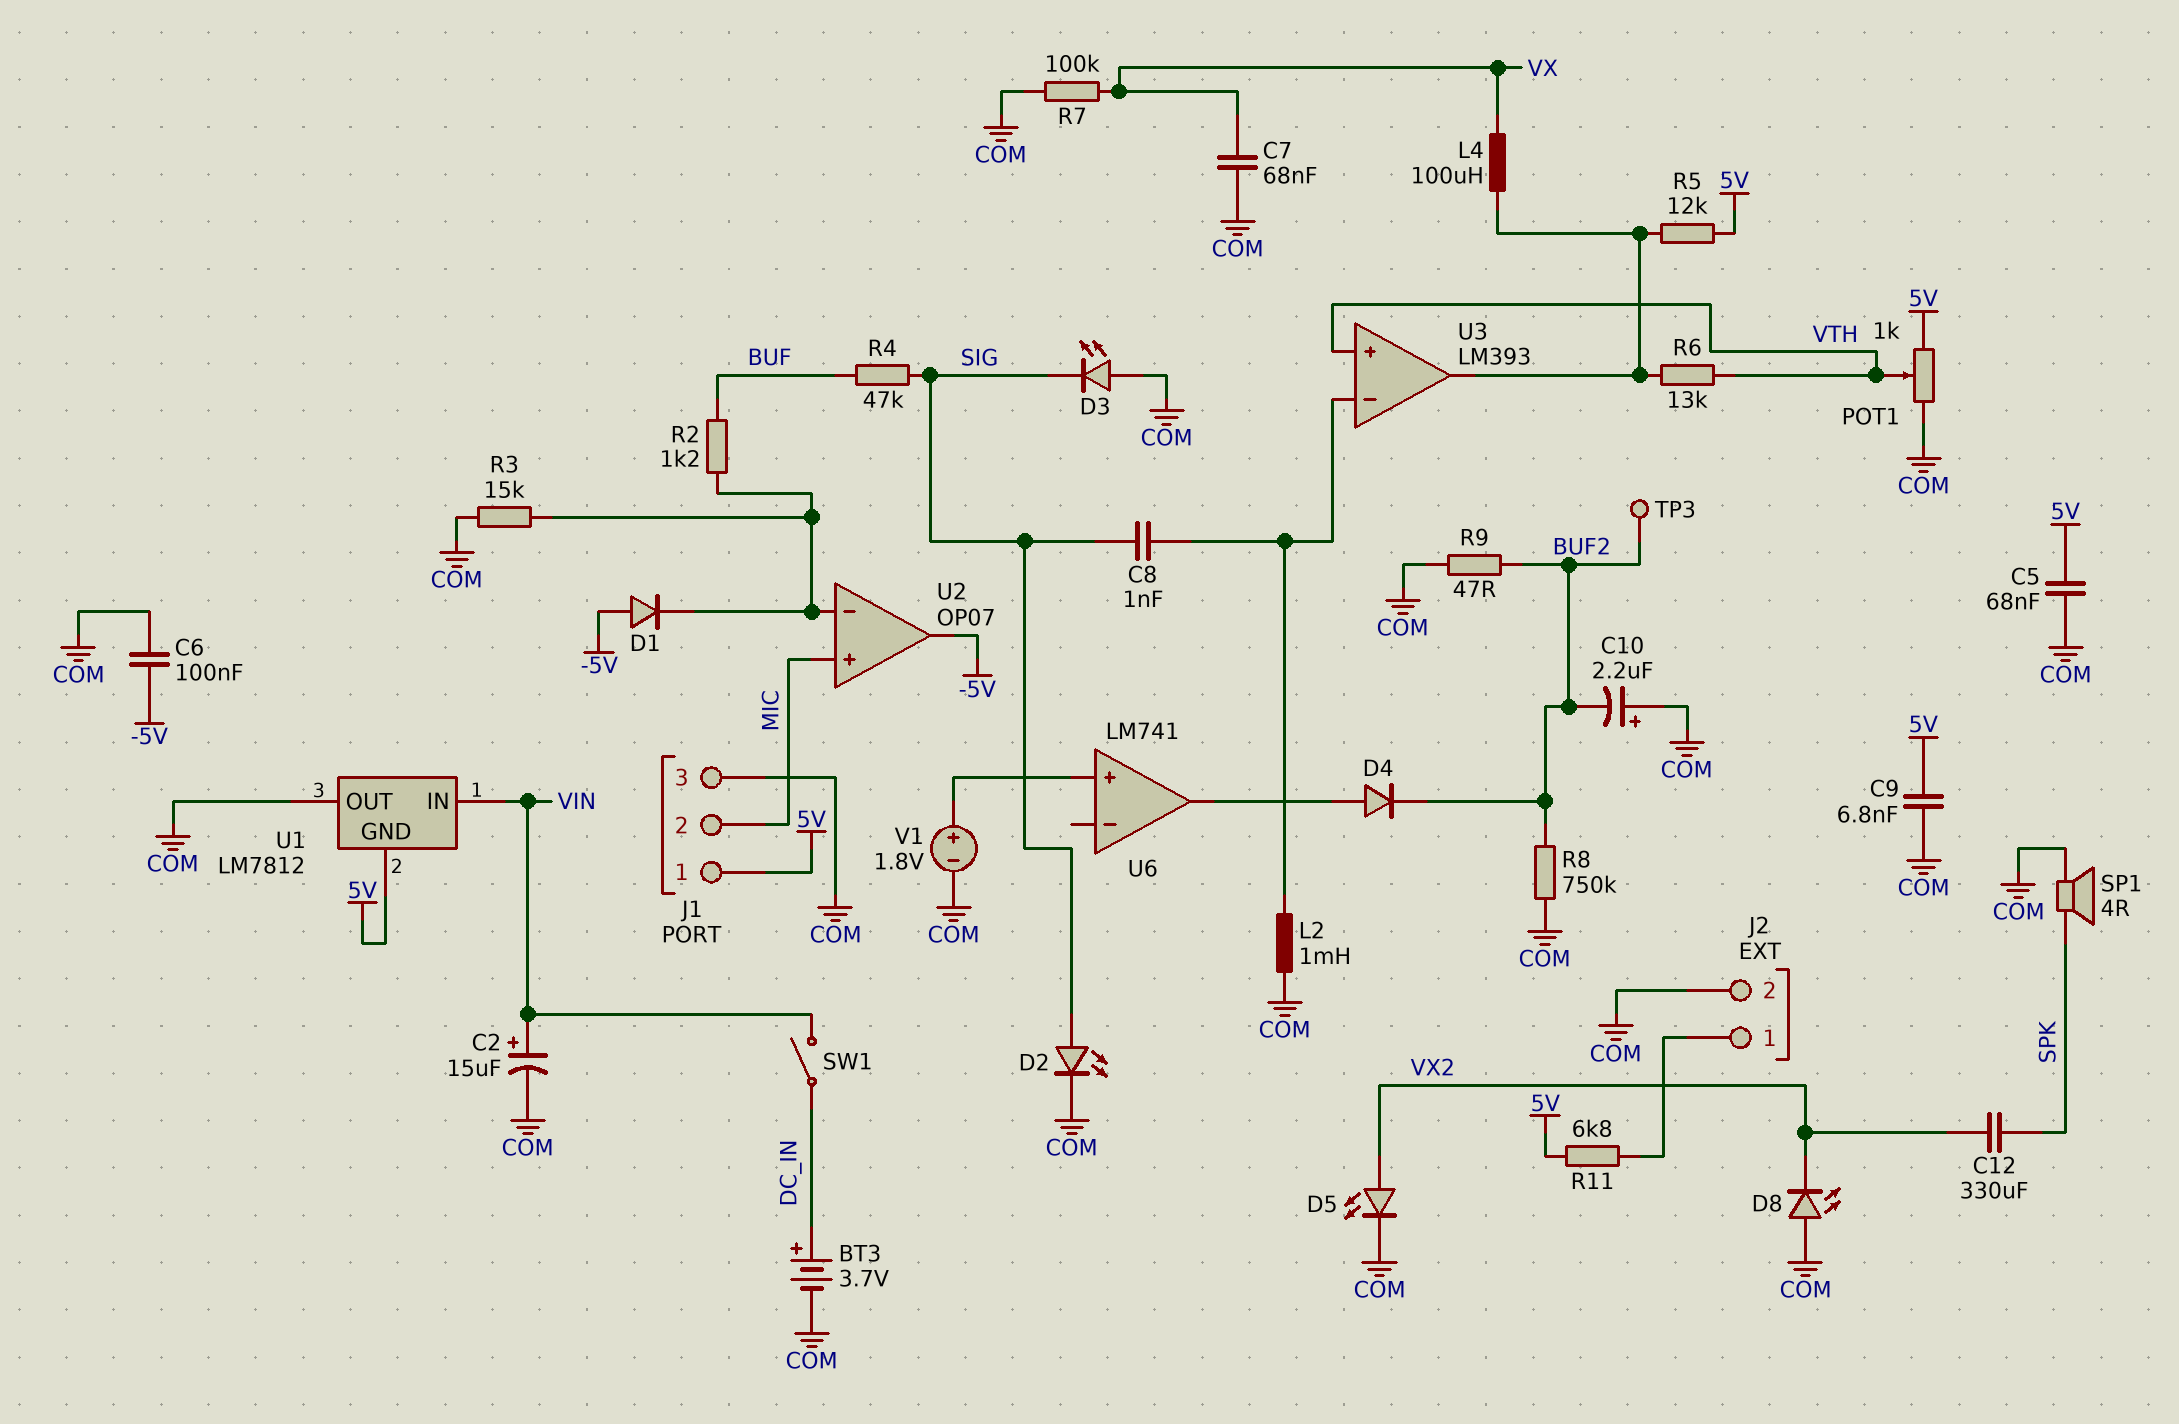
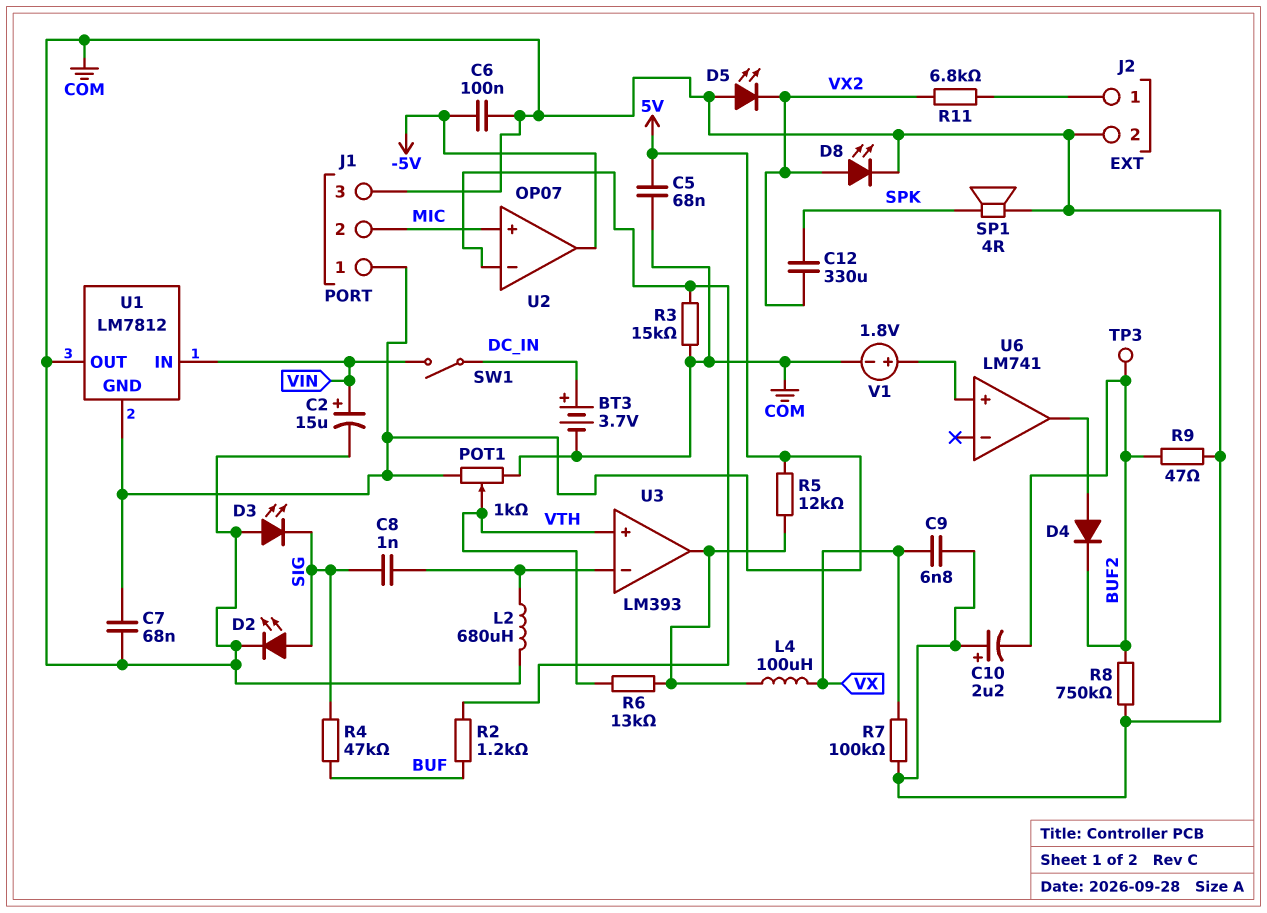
C7: 68nF (COM, VX) -> 68nF (5V, COM)
C9: 6.8nF (5V, COM) -> 6.8nF (COM, VX)
D1: diode (A -5V, K U2/in-) -> none
D5: LED (A VX2, K COM) -> LED (A COM, K VX2)
D8: LED (A COM, K VX2) -> LED (A VX2, K COM)
L2: 1mH (COM, U3/in-) -> 680uH (COM, U3/in-)
R11: 6.8k (5V, J2/1) -> 6.8k (J2/1, VX2)

